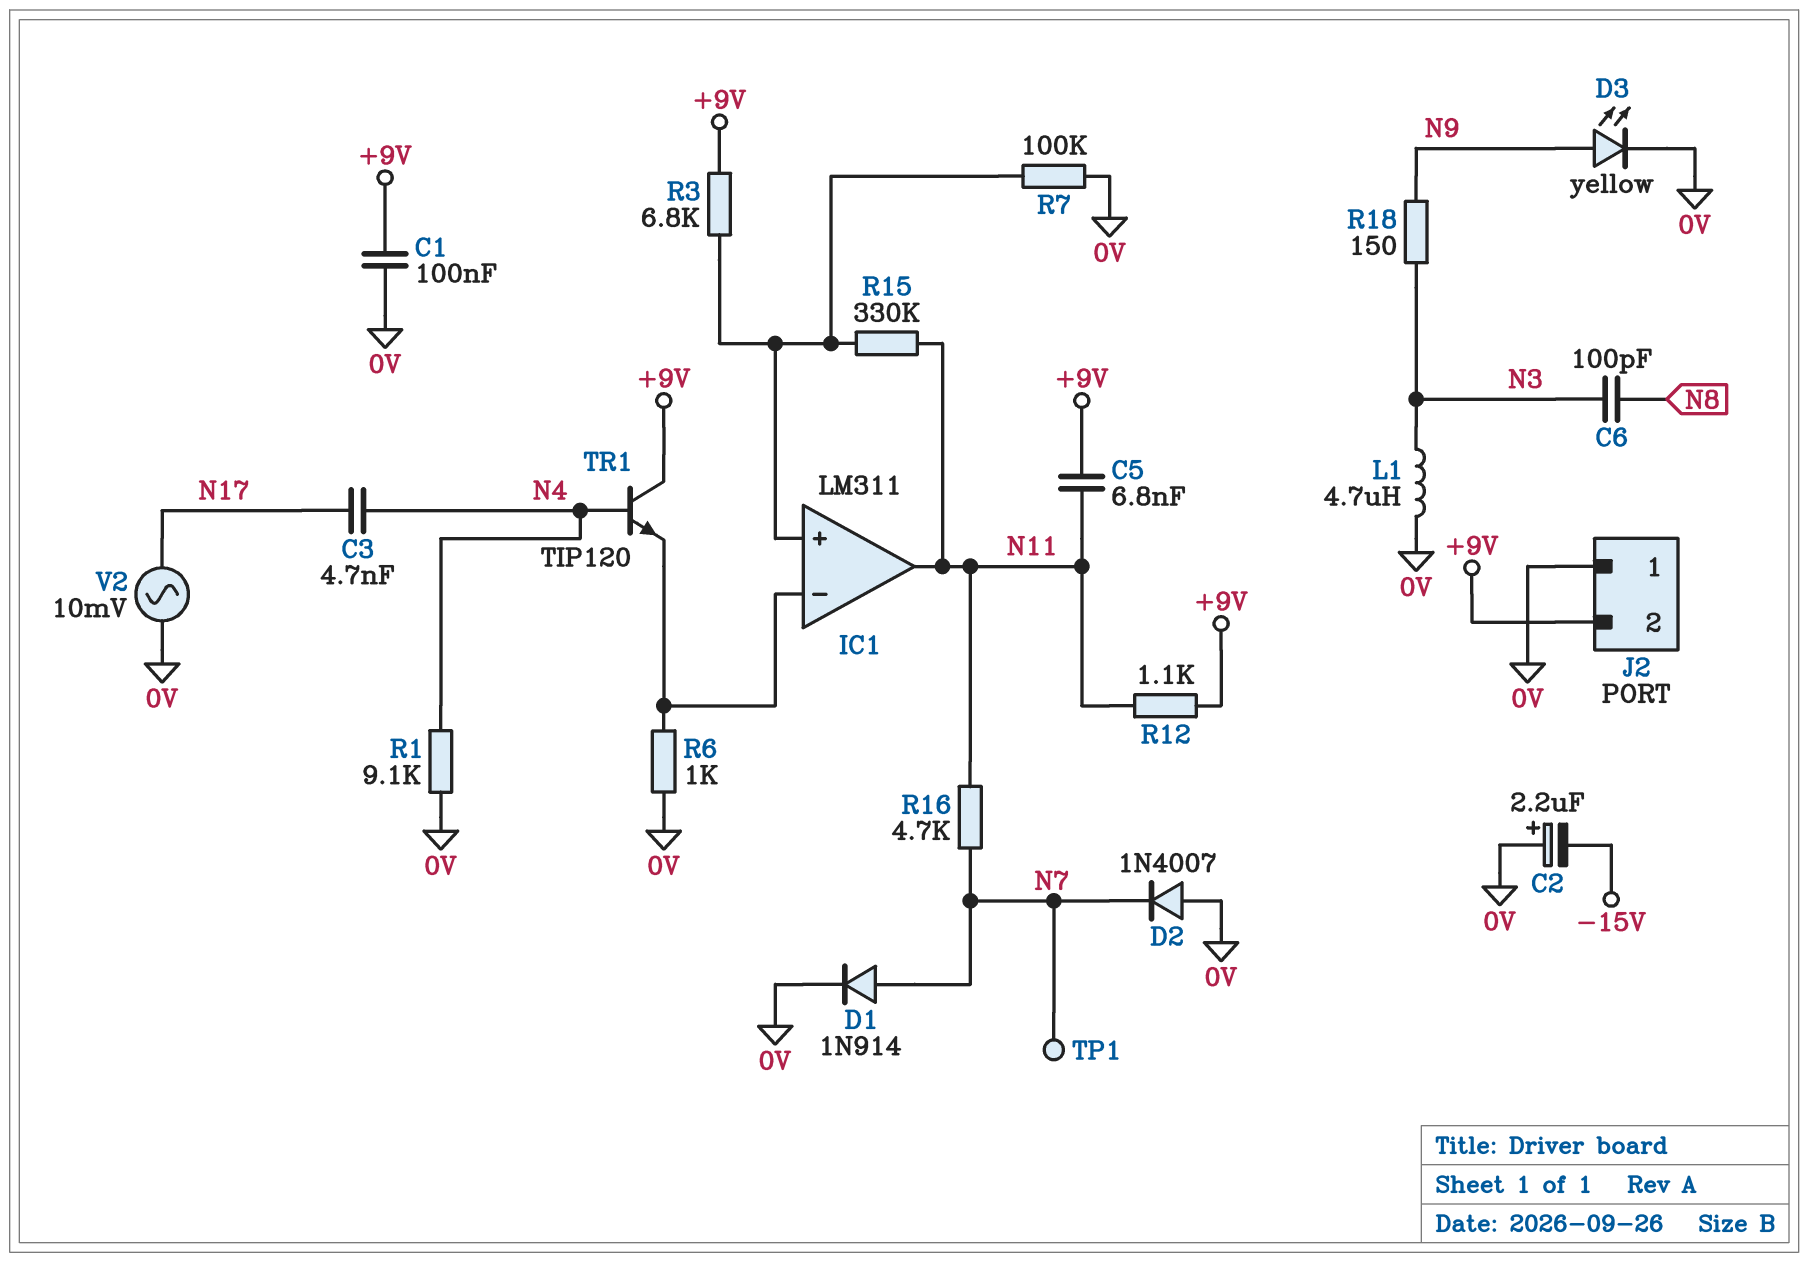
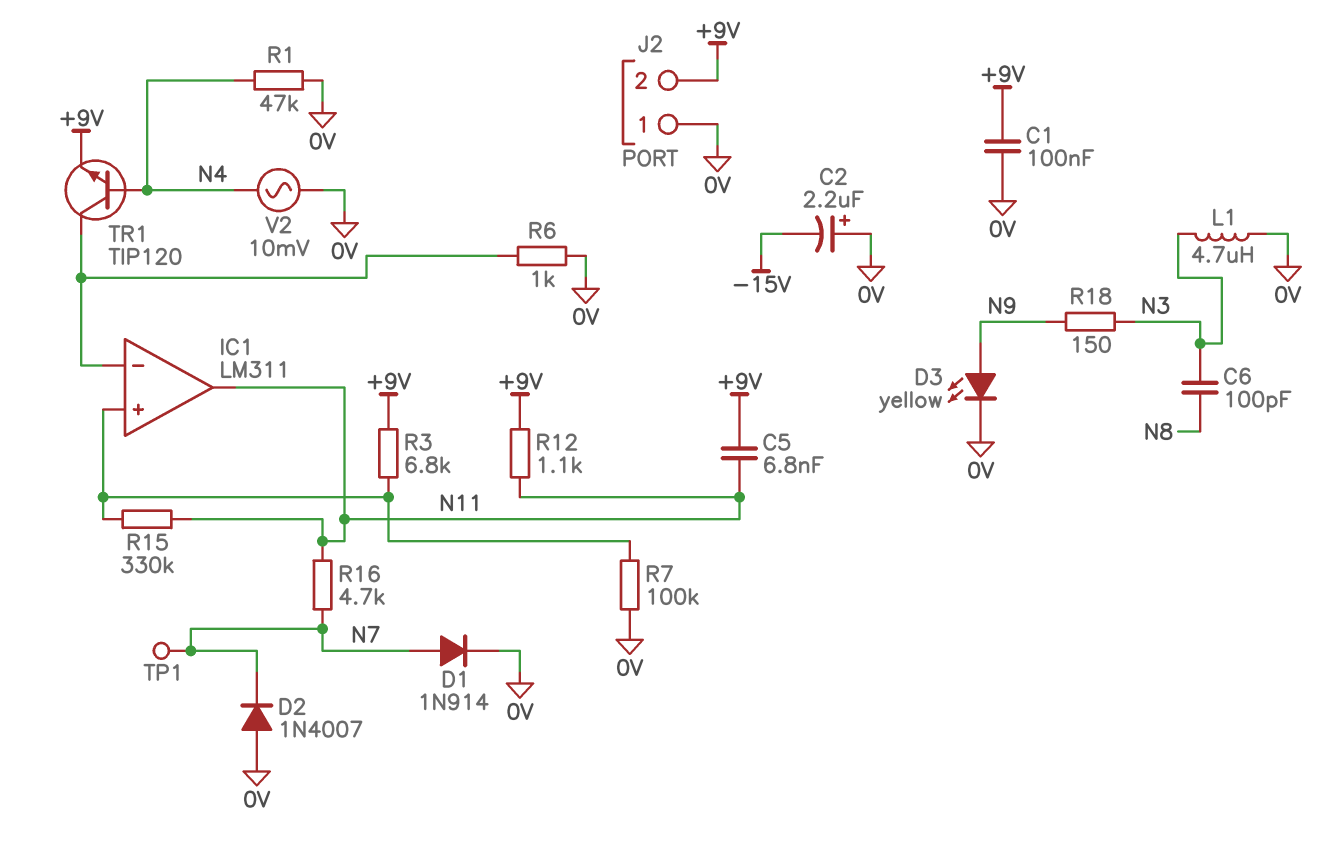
C3: 4.7nF (N4, N17) -> none
R1: 9.1k (0V, N4) -> 47k (0V, N4)
TR1: NPN TIP120 (B N4, C +9V, E IC1/in-) -> NPN TIP120 (B N4, C IC1/in-, E +9V)
V2: AC 10mV (0V, N17) -> AC 10mV (0V, N4)

